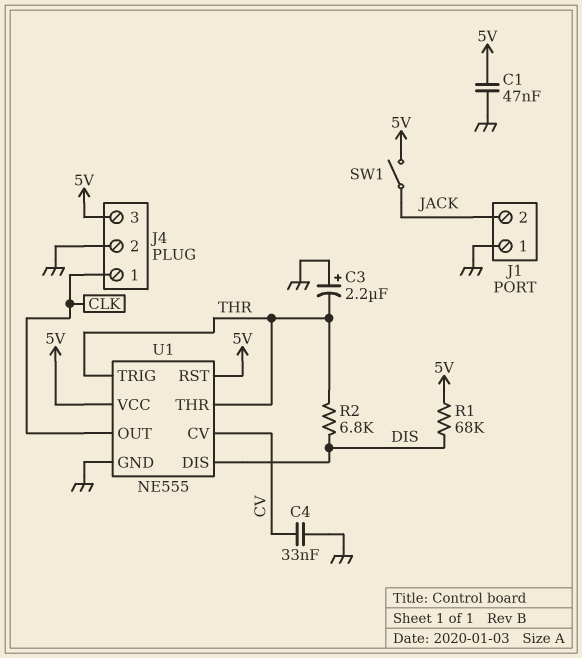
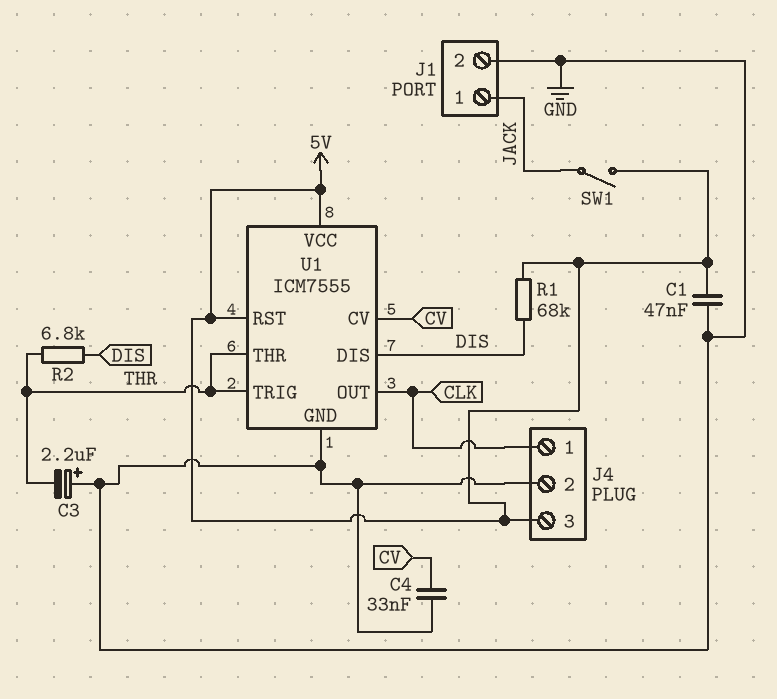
J1 pin 1: GND -> JACK
J1 pin 2: JACK -> GND
U1: NE555 -> ICM7555

